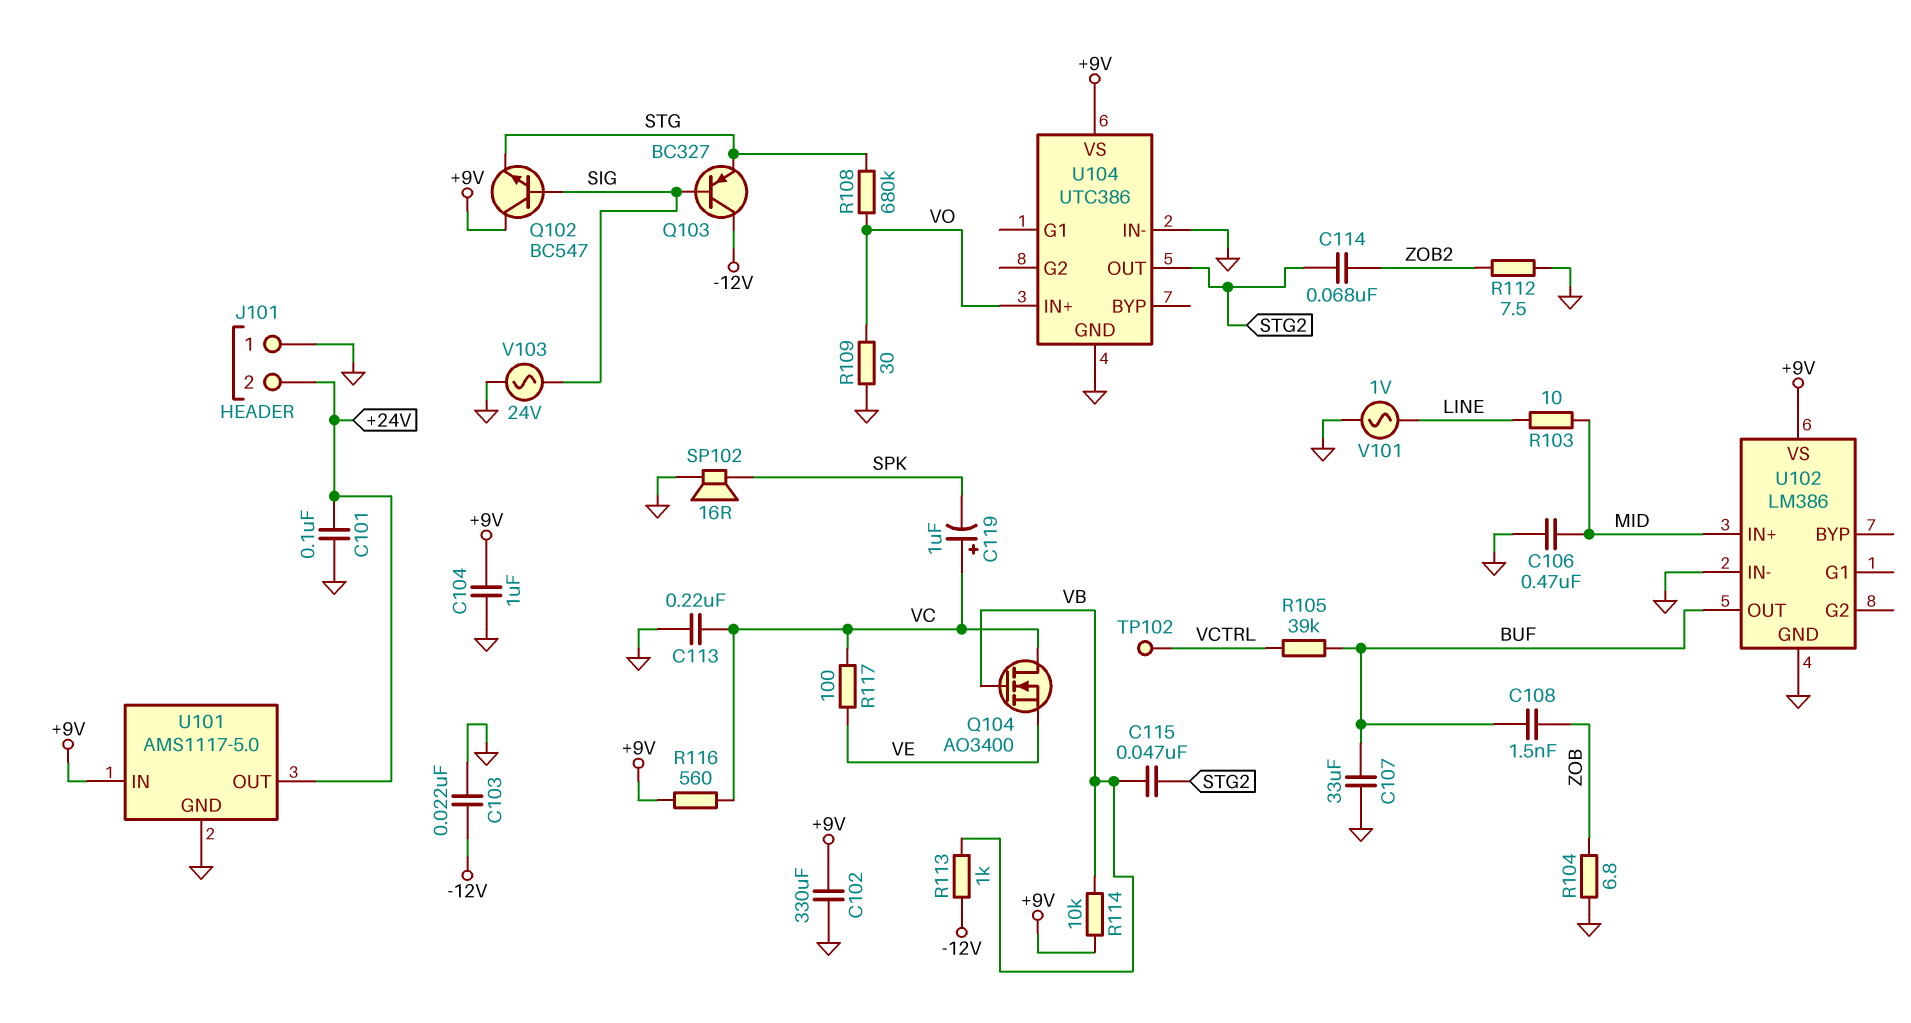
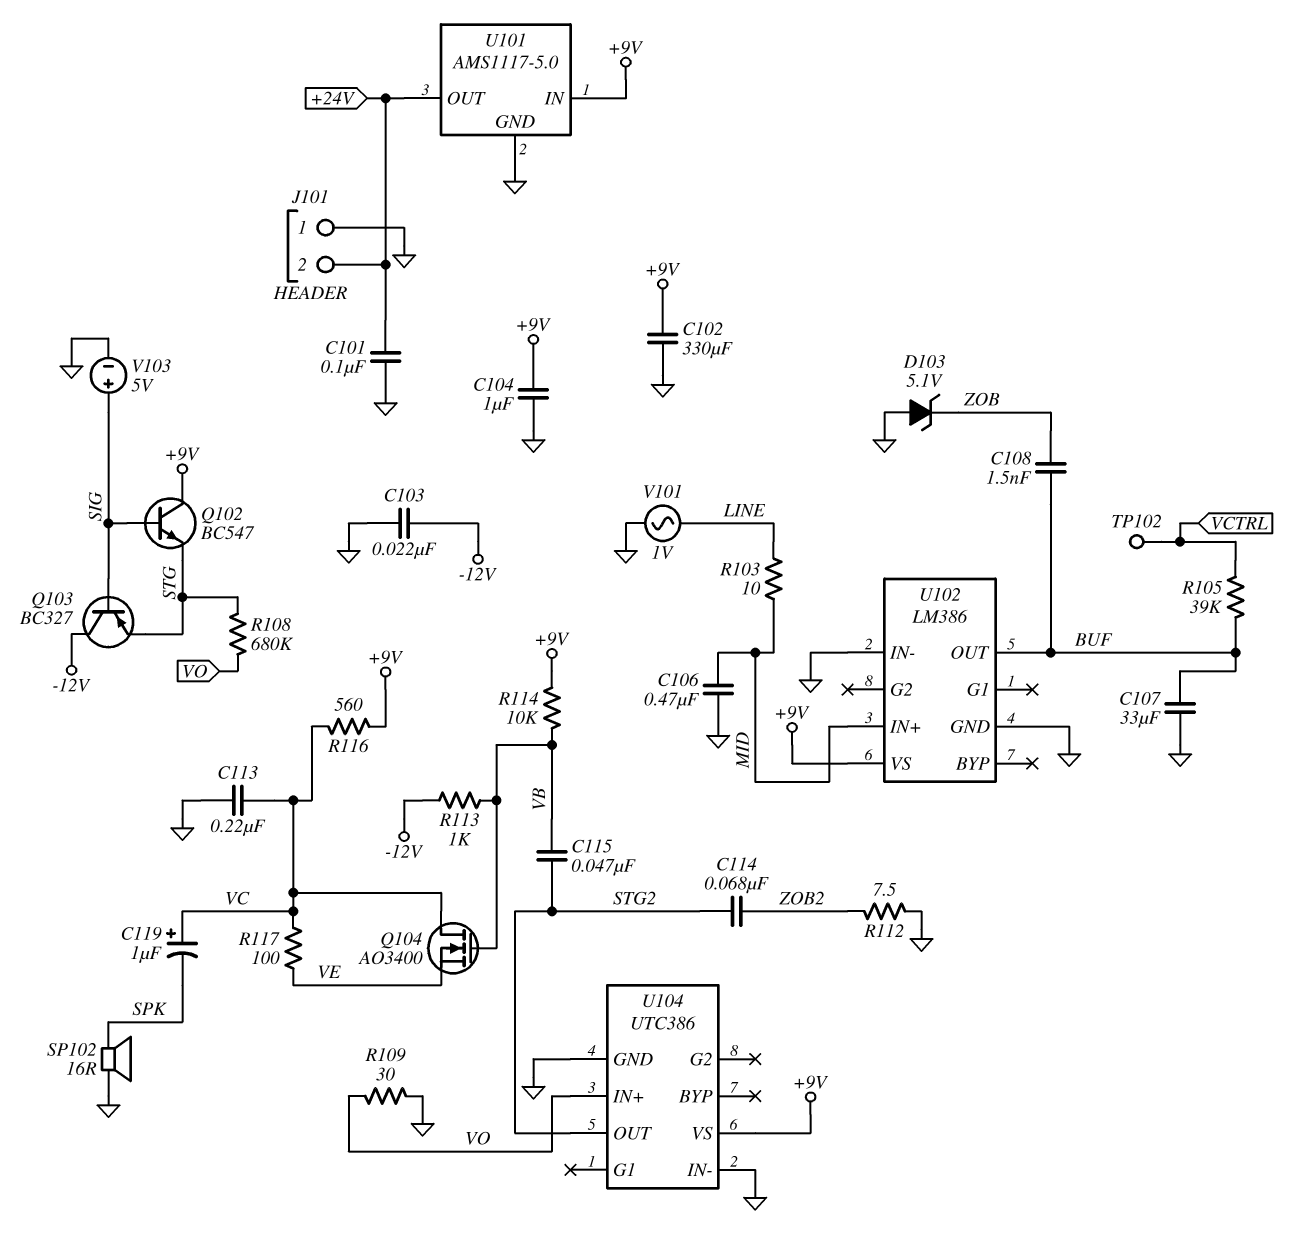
D103: none -> zener 5.1V (A GND, K ZOB)
R104: 6.8 (GND, ZOB) -> none
V103: AC 24V (GND, SIG) -> 5V (plus SIG, minus GND)

